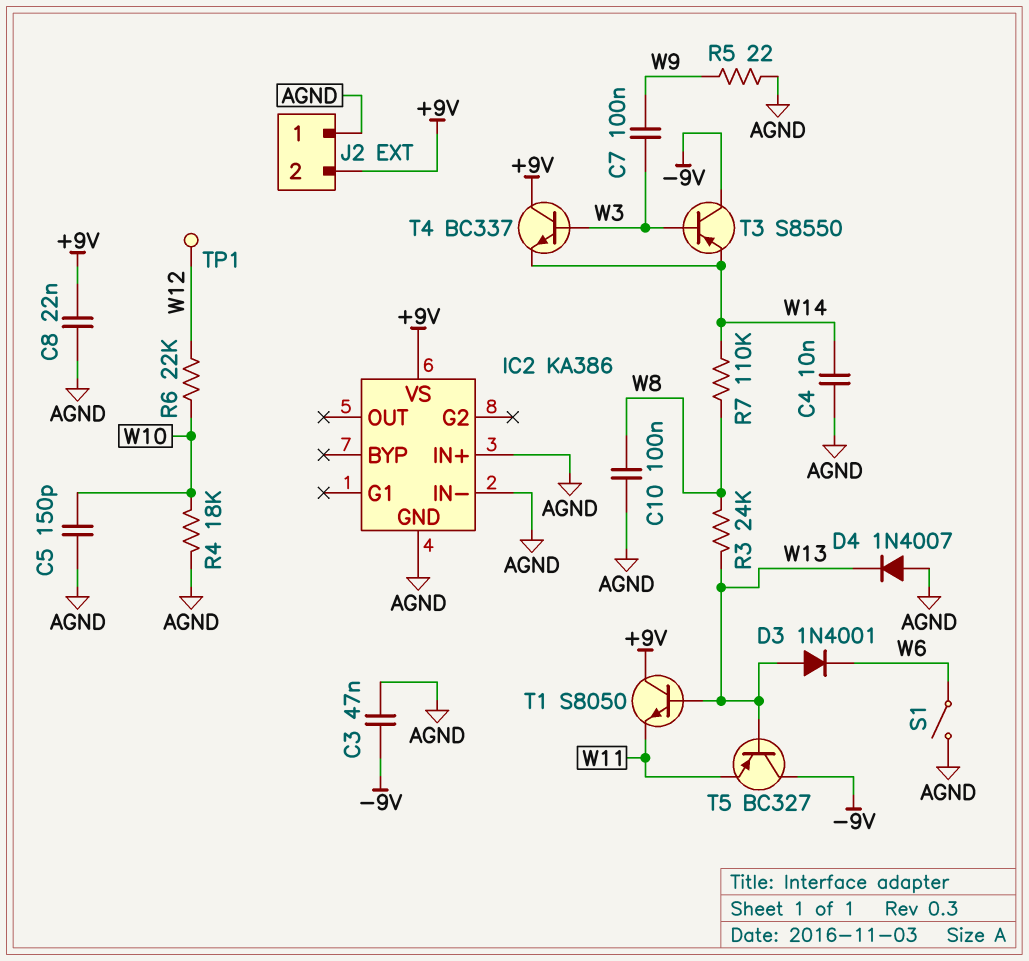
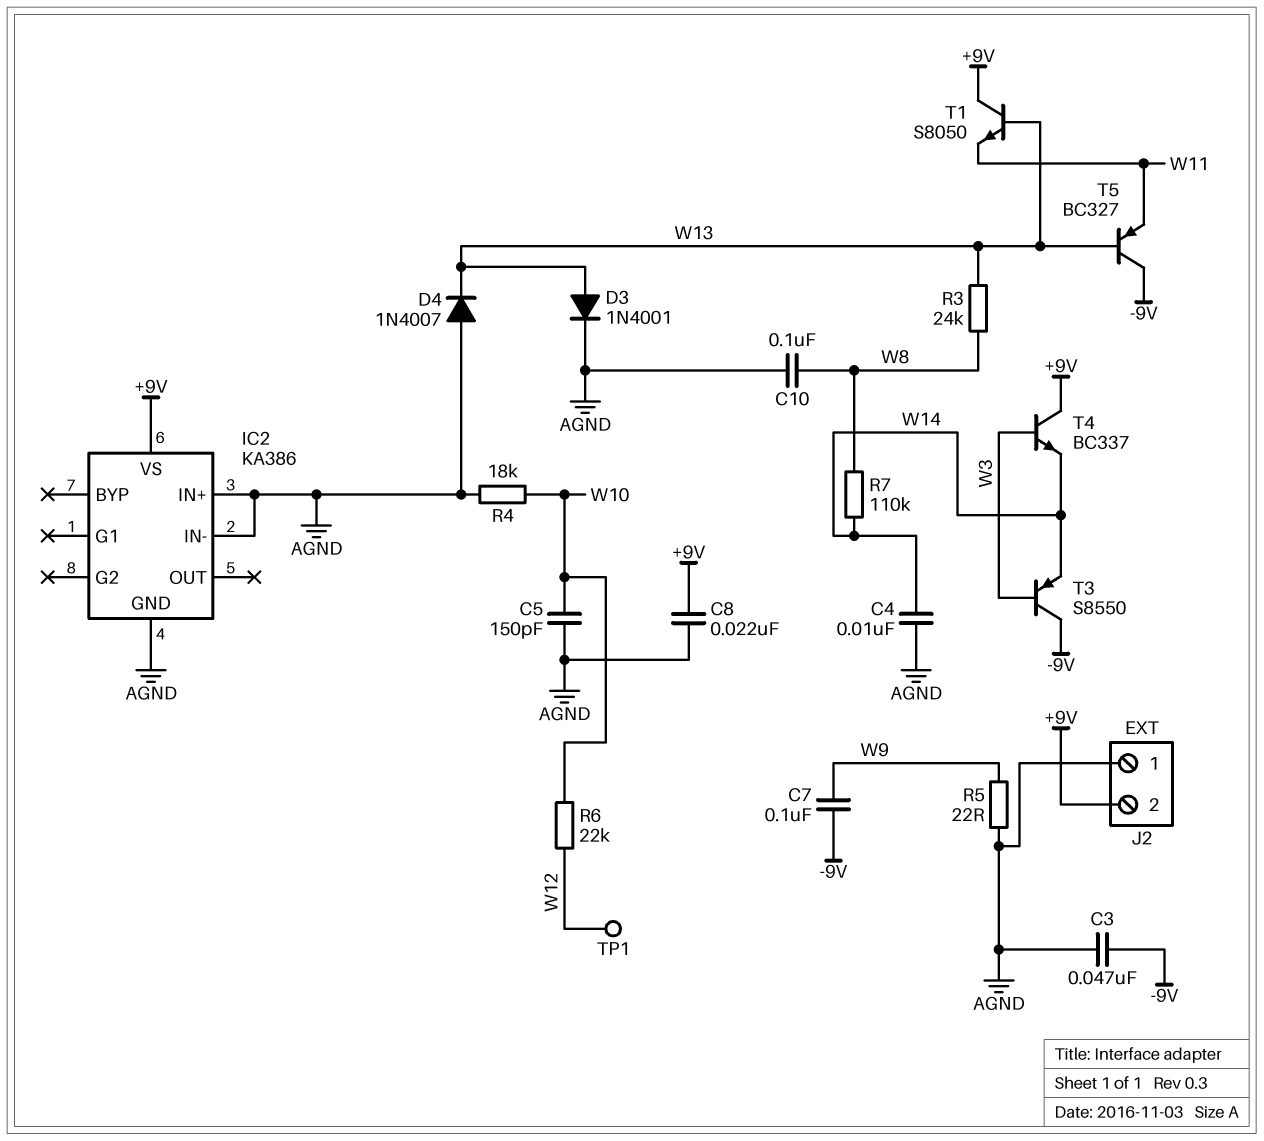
C7: 100nF (W3, W9) -> 100nF (-9V, W9)
D3: diode 1N4001 (A W13, K W6) -> diode 1N4001 (A W13, K AGND)
S1: switch (AGND, W6) -> none

